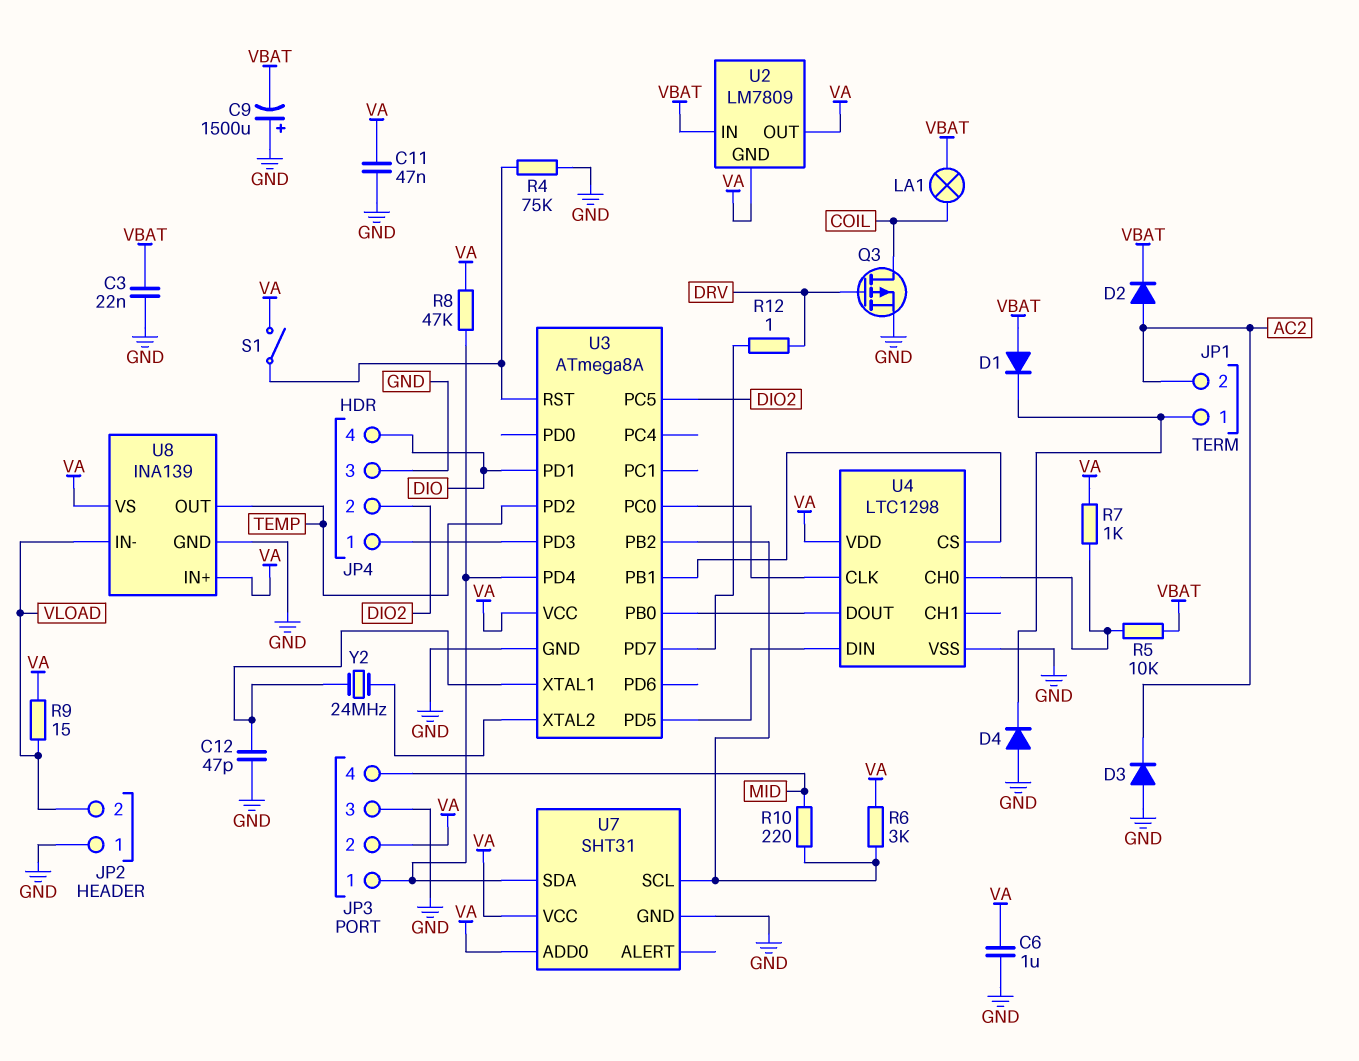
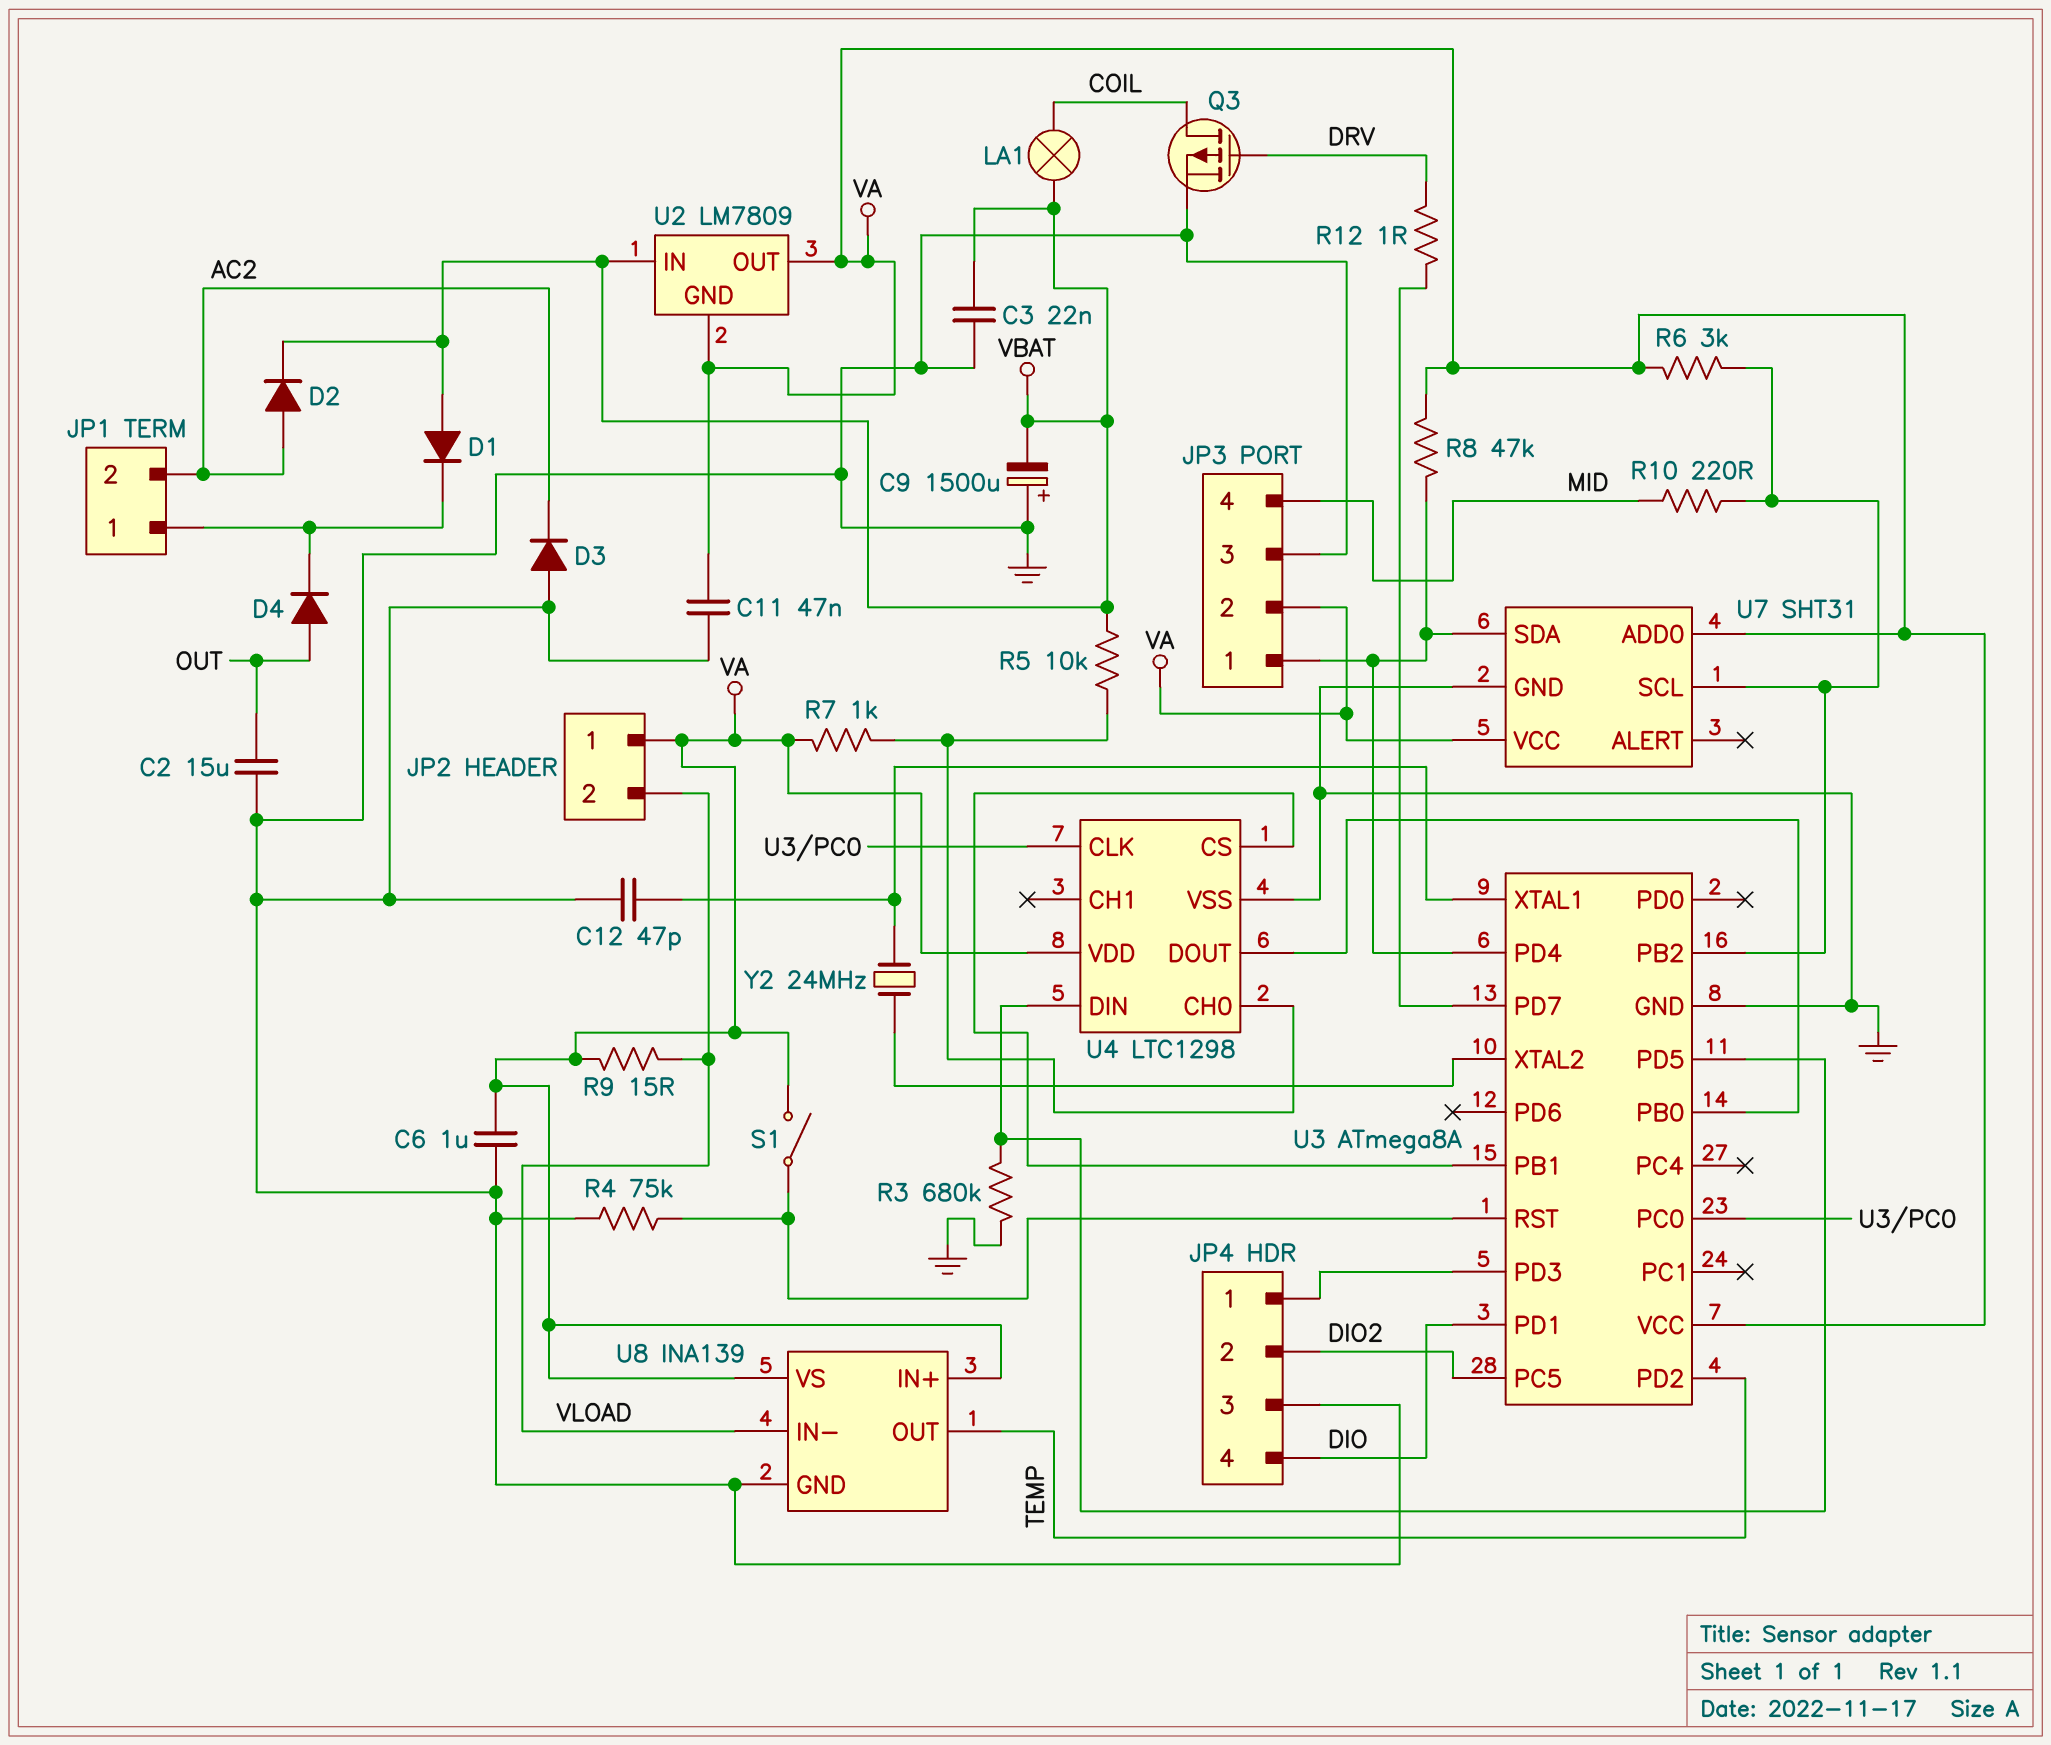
C2: none -> 15uF (GND, OUT)
D4: diode (A GND, K JP1/1) -> diode (A OUT, K JP1/1)
JP2 pin 1: GND -> VA
R3: none -> 680k (GND, U3/PD5)

